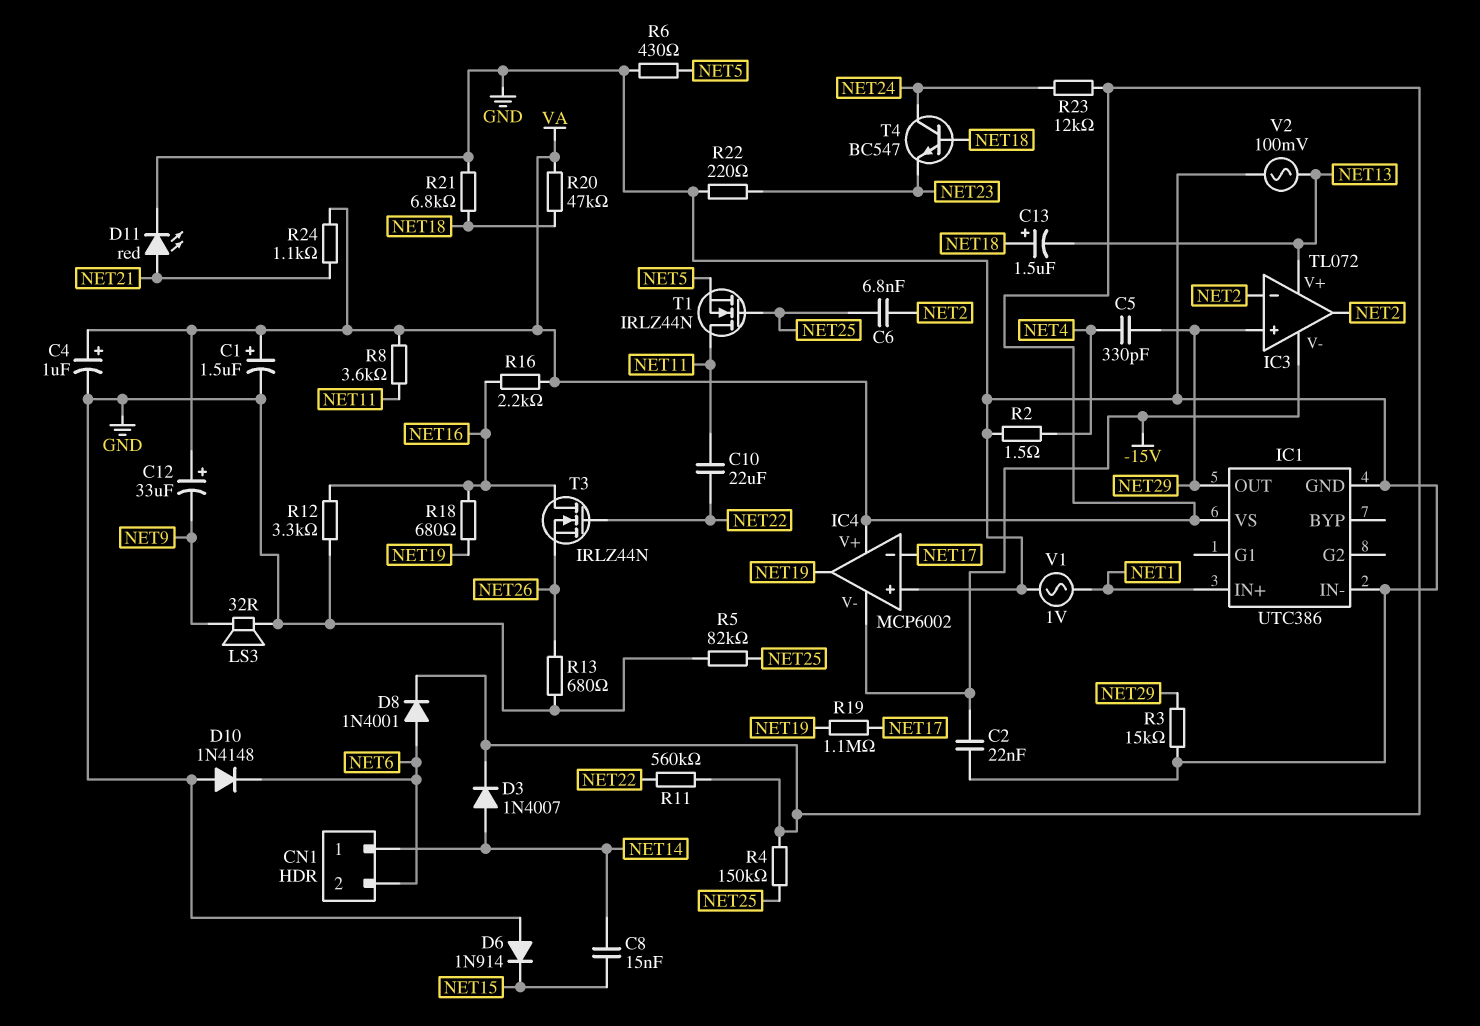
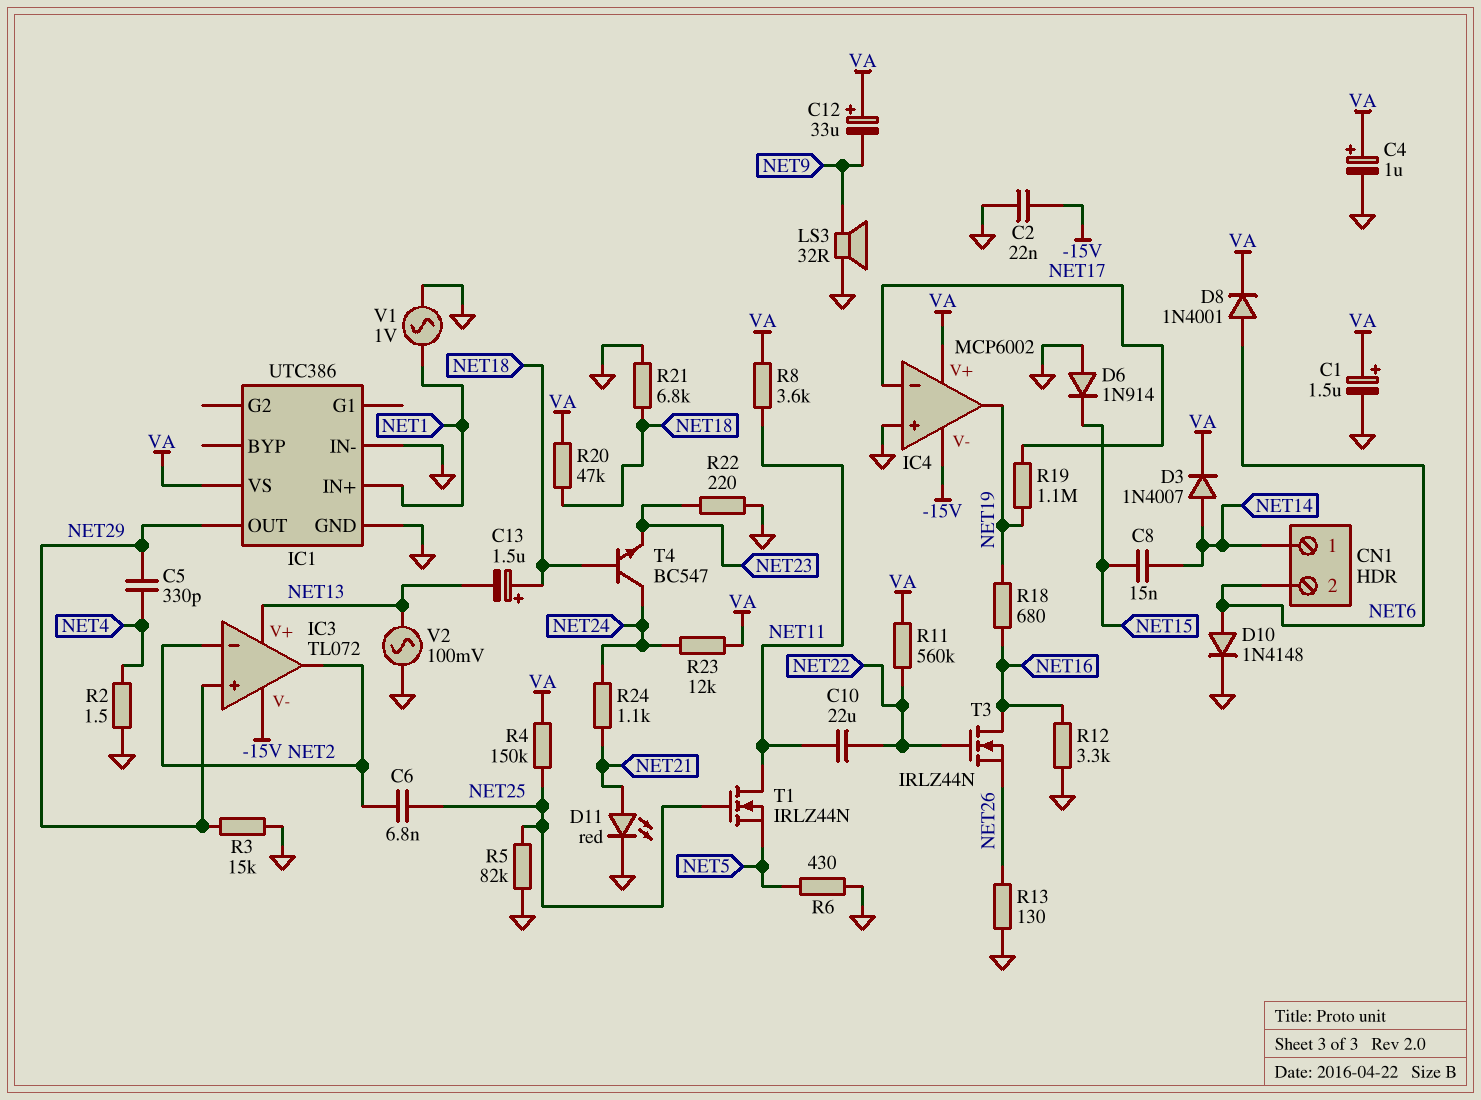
D10: diode 1N4148 (A GND, K NET6) -> diode 1N4148 (A NET6, K GND)
R13: 680 (GND, NET26) -> 130 (GND, NET26)
R16: 2.2k (NET16, VA) -> none
R24: 1.1k (NET21, VA) -> 1.1k (NET21, NET24)

